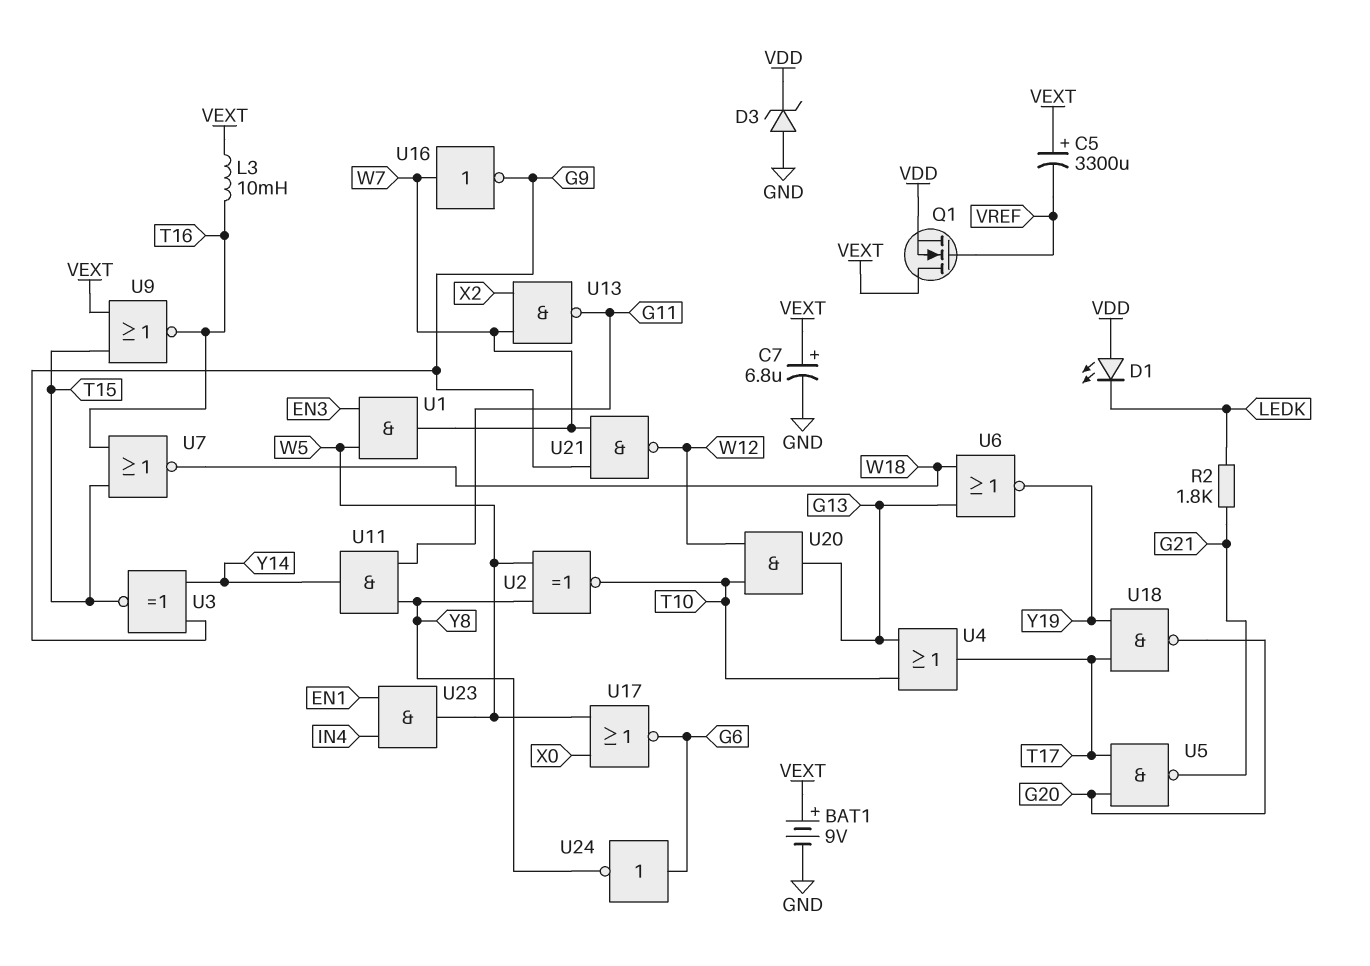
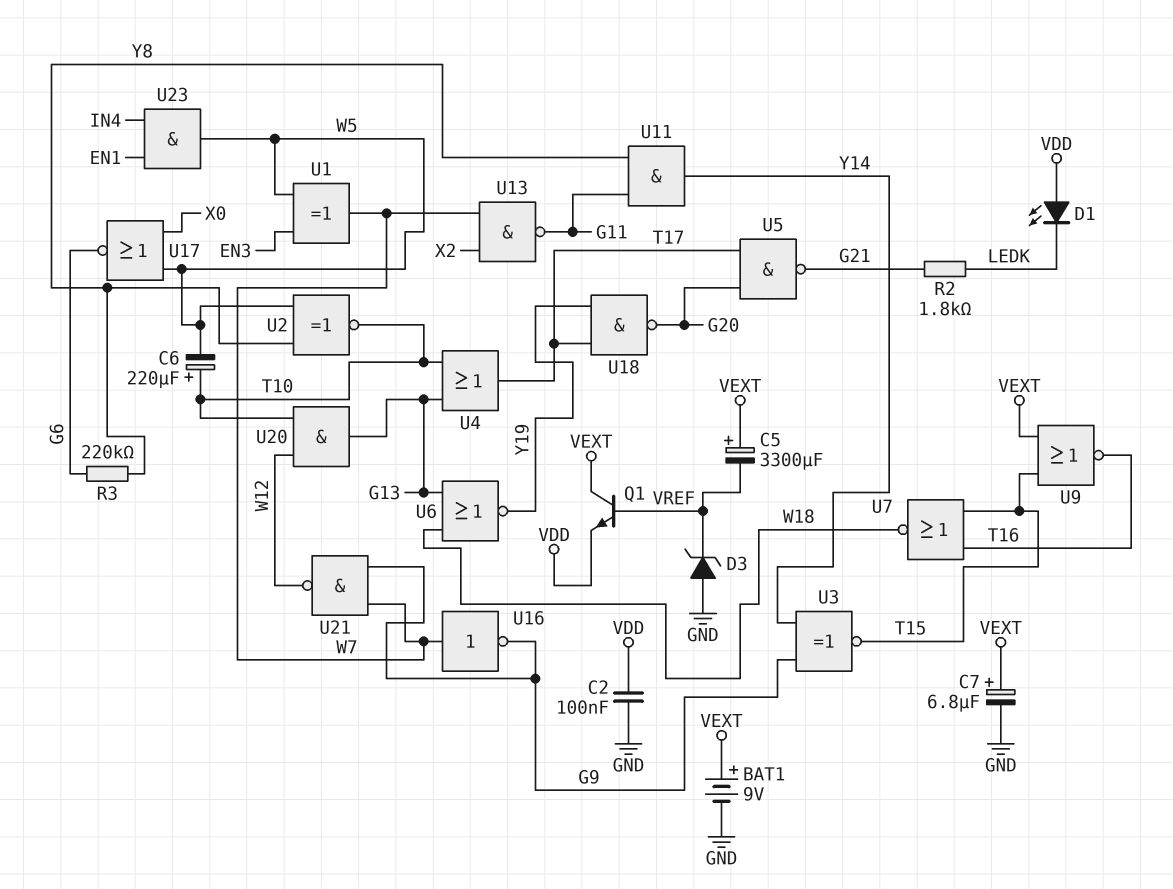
C2: none -> 100nF (GND, VDD)
C6: none -> 220uF (plus T10, minus W5)
D3: zener (A GND, K VDD) -> zener (A GND, K VREF)
L3: 10mH (T16, VEXT) -> none
Q1: NMOS (G VREF, D VEXT, S VDD) -> NPN (B VREF, C VEXT, E VDD)
R3: none -> 220k (G6, Y8)
U1: AND (in EN3, in W5, out W7) -> XOR (in EN3, in W5, out W7)
U24: NOT (in G6, out Y8) -> none

